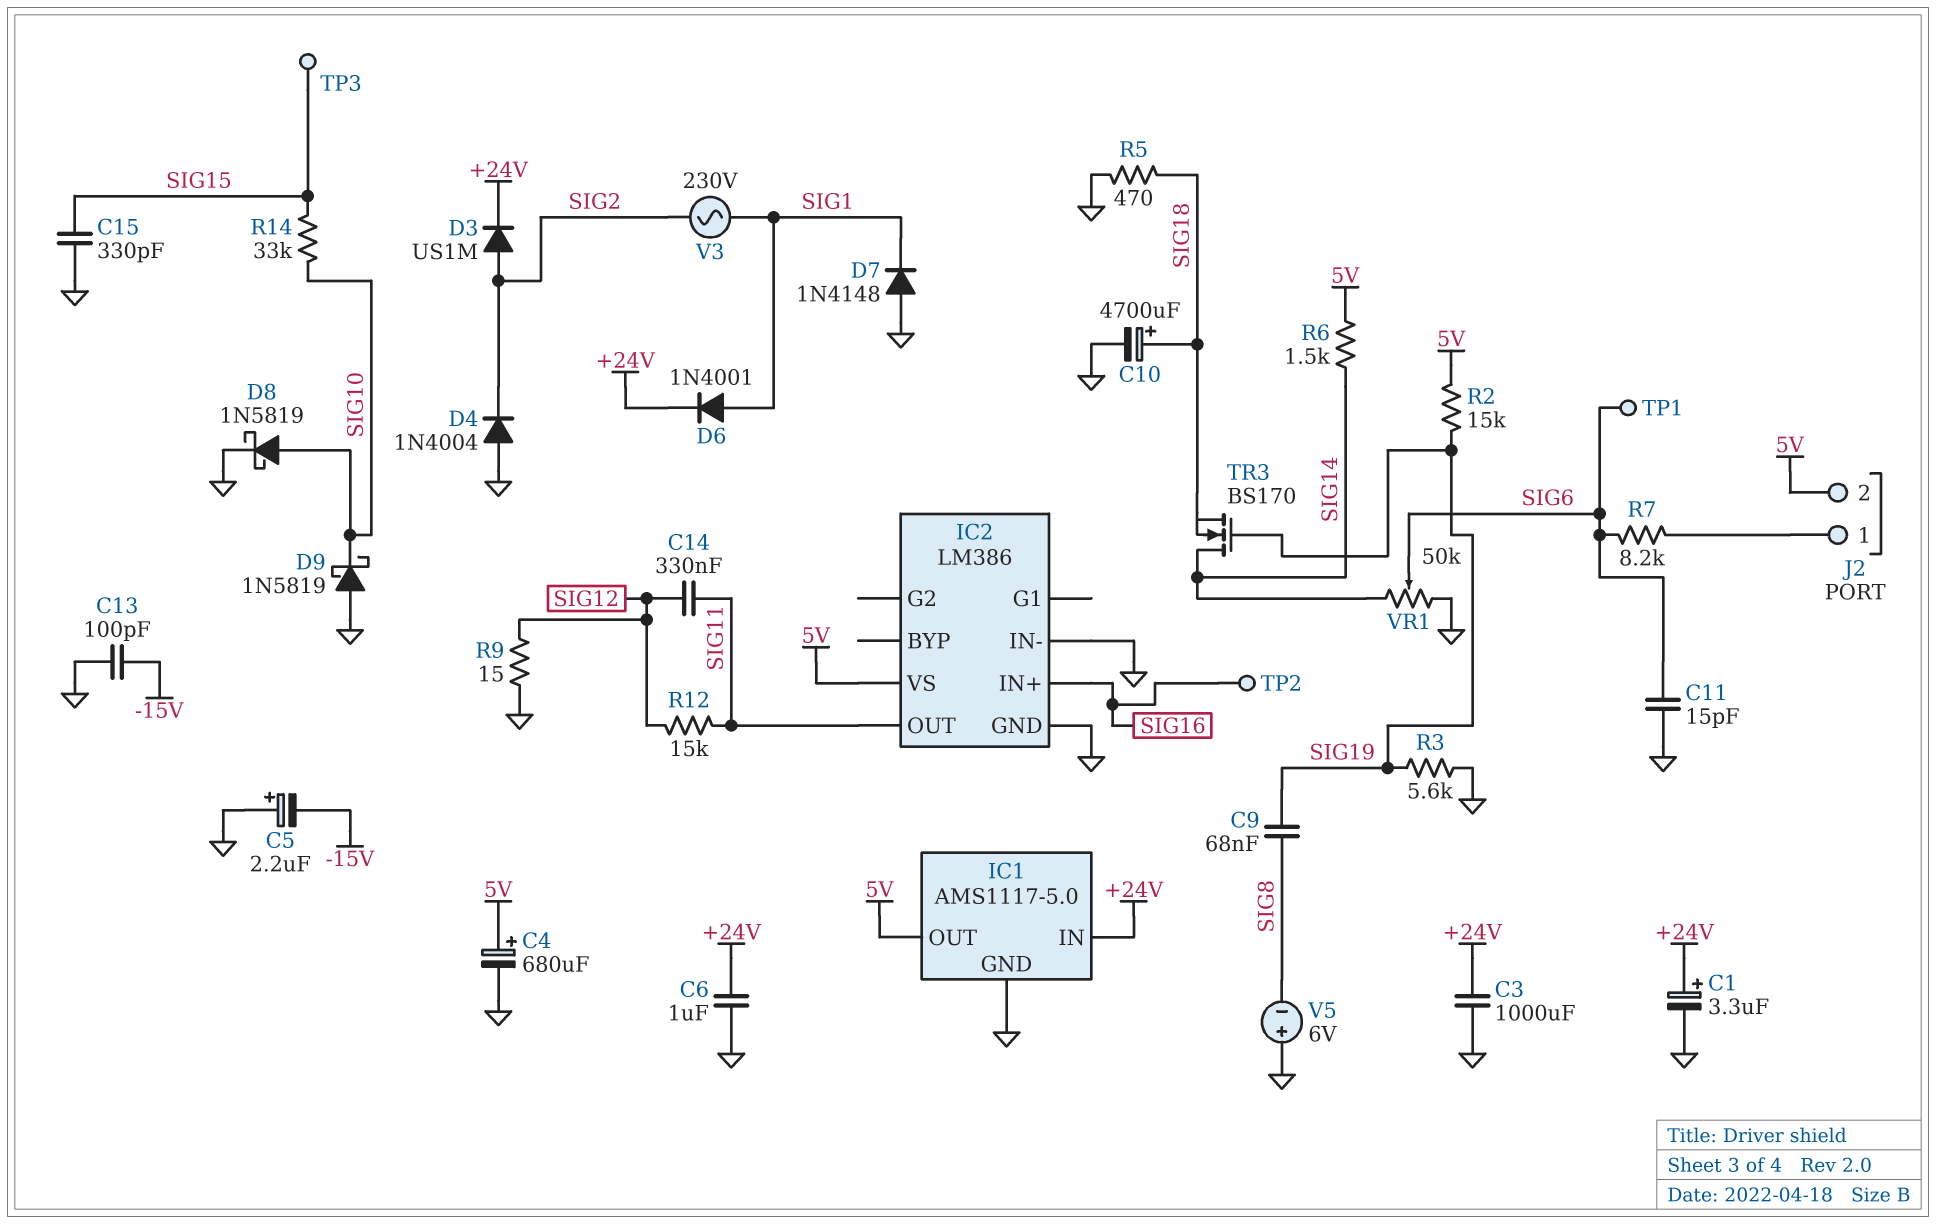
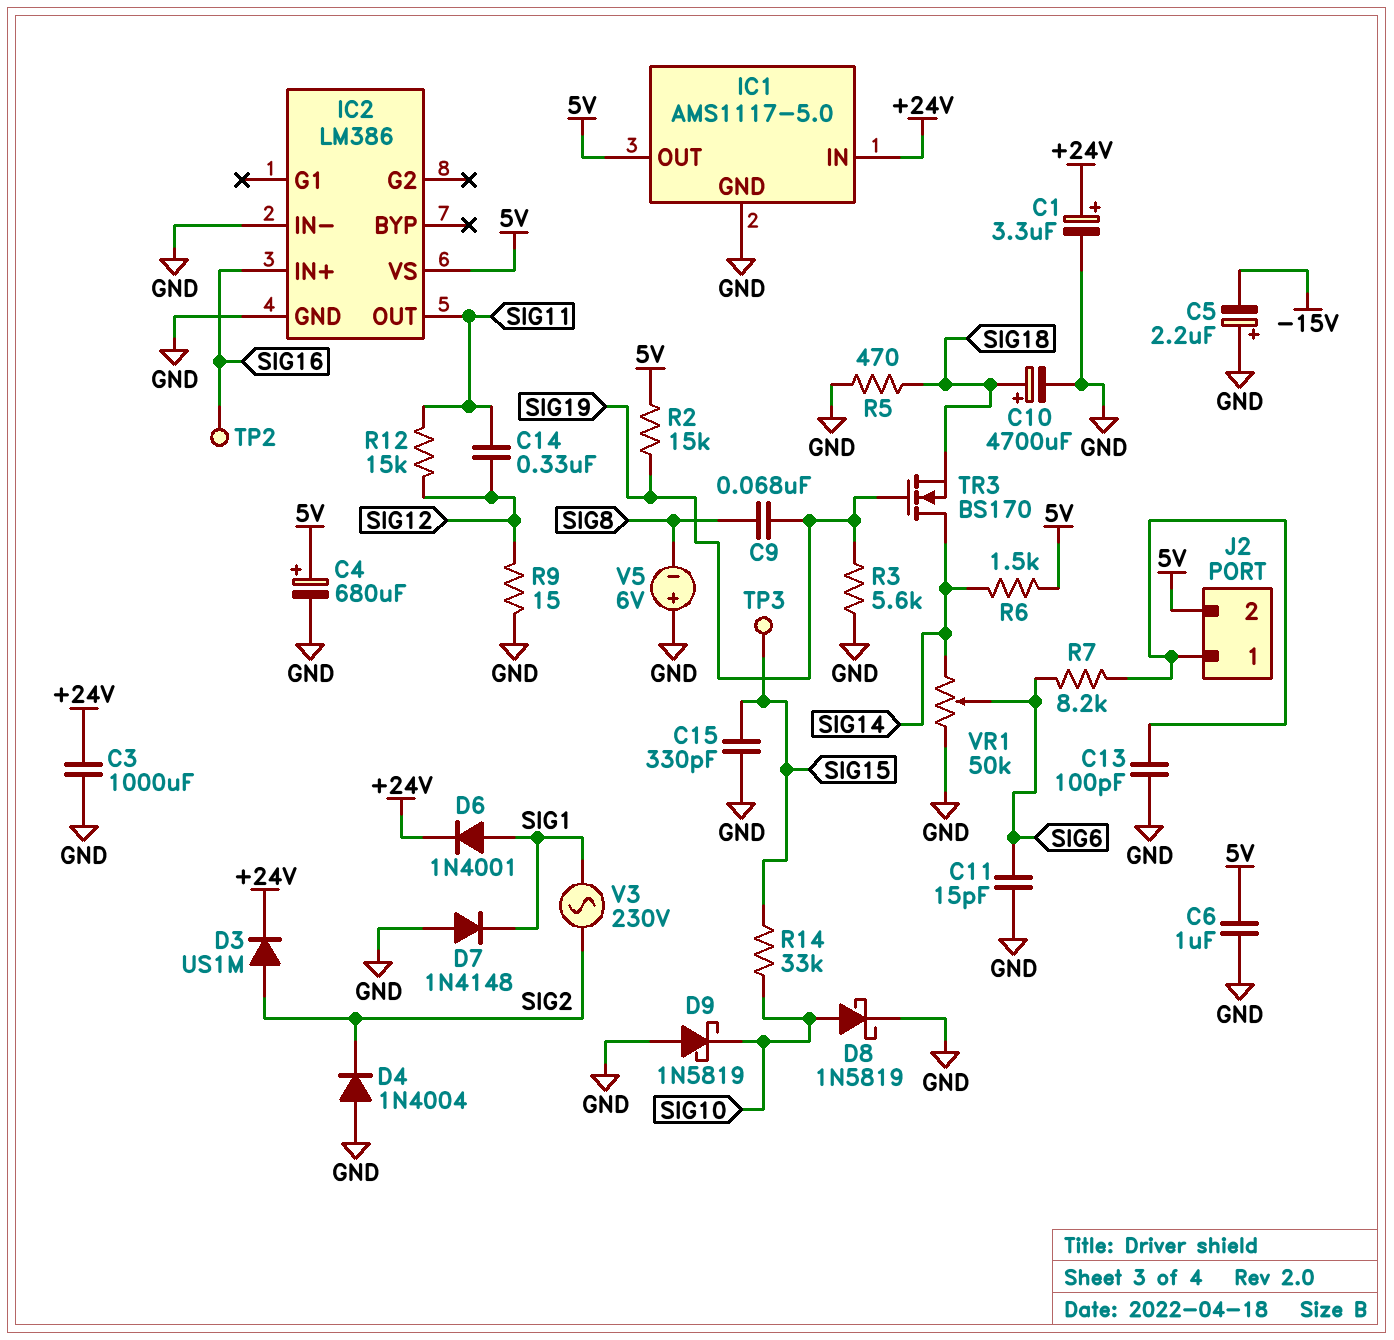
C6: 1uF (+24V, GND) -> 1uF (5V, GND)
C13: 100pF (-15V, GND) -> 100pF (GND, J2/1)
TP1: test point (SIG6) -> none

